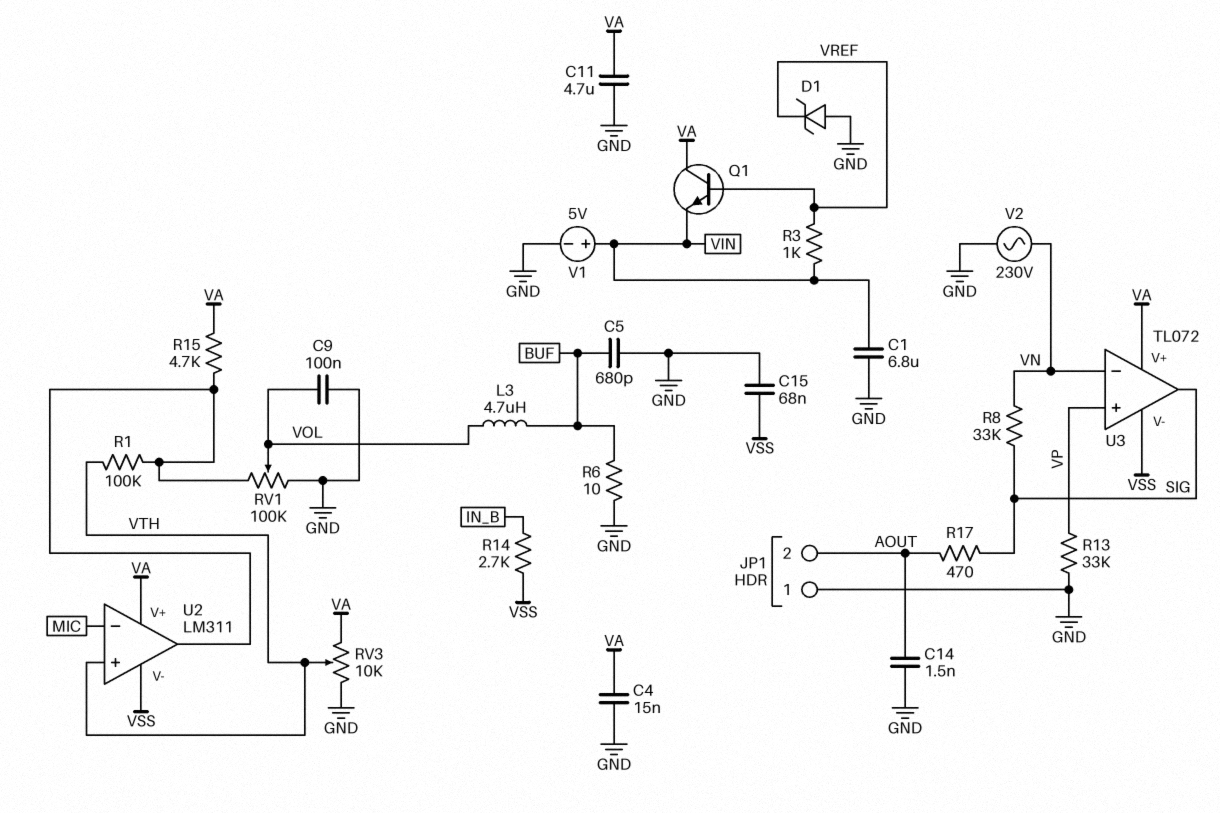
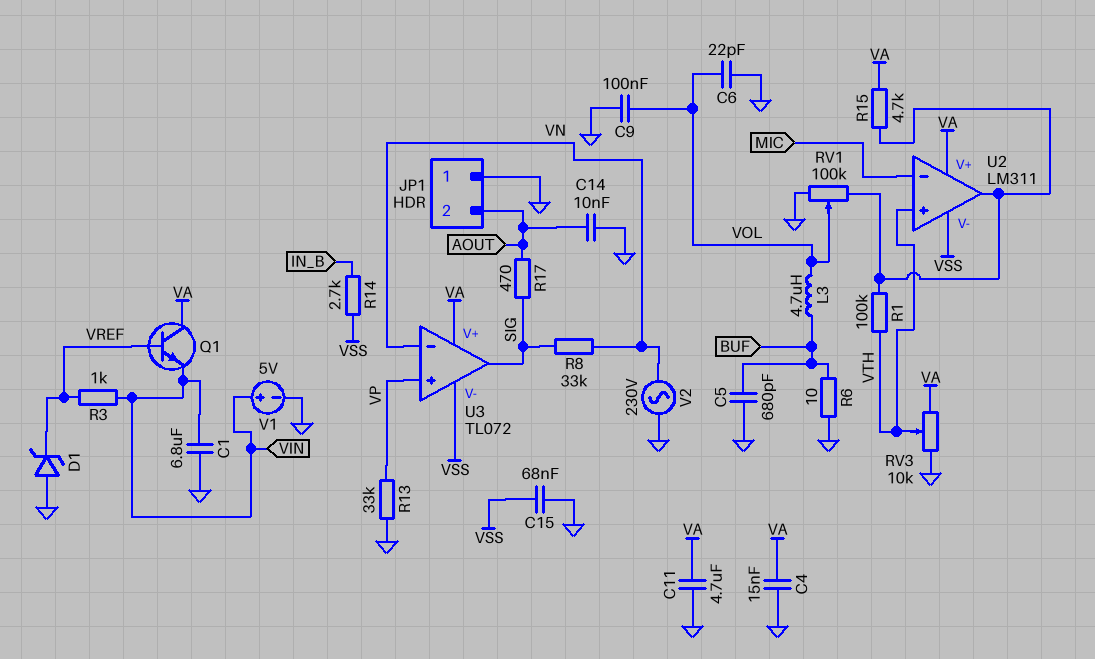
C6: none -> 22pF (GND, VOL)
C14: 1.5nF (AOUT, GND) -> 10nF (AOUT, GND)

